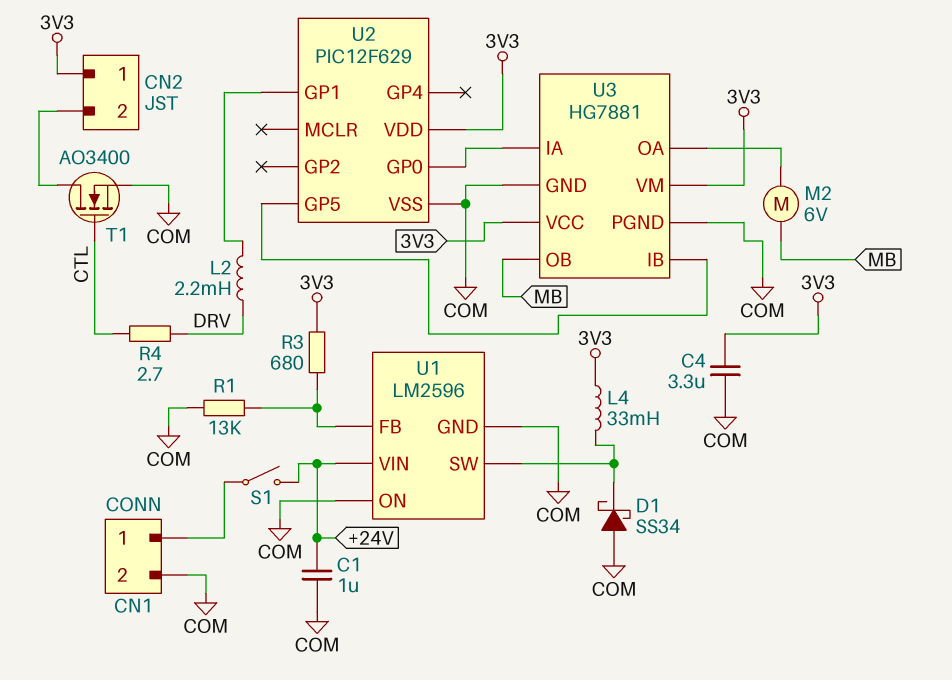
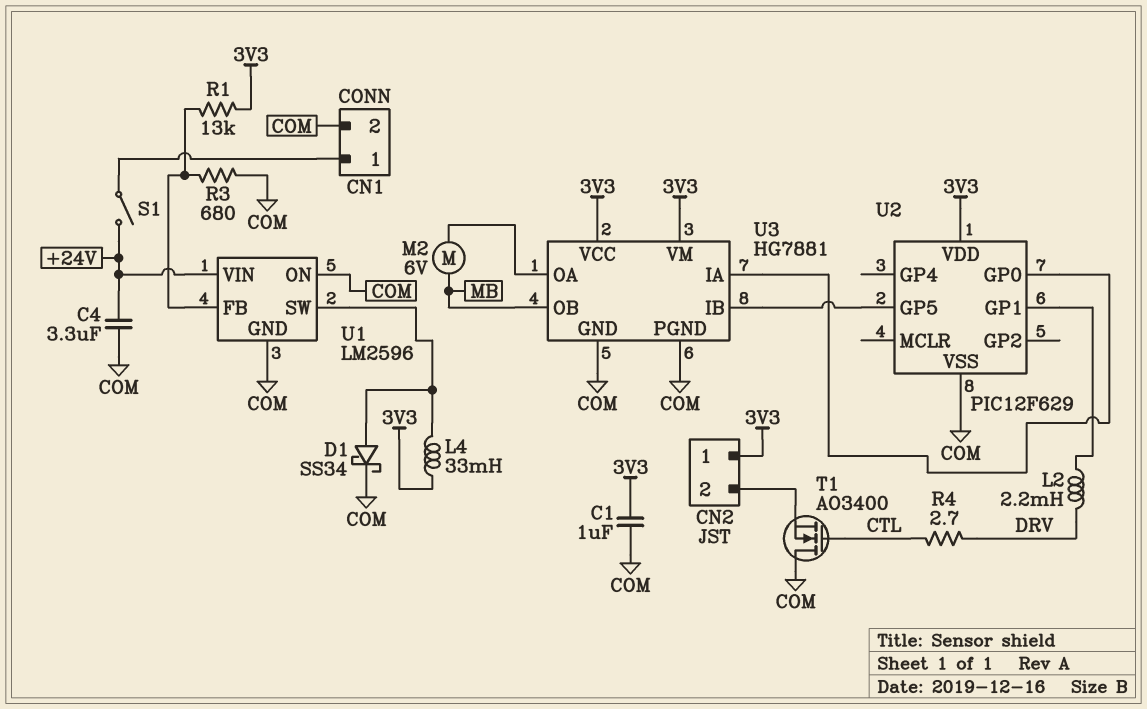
C1: 1uF (+24V, COM) -> 1uF (3V3, COM)
C4: 3.3uF (3V3, COM) -> 3.3uF (+24V, COM)
D1: schottky SS34 (A COM, K U1/SW) -> schottky SS34 (A U1/SW, K COM)
R1: 13k (COM, U1/FB) -> 13k (3V3, U1/FB)
R3: 680 (3V3, U1/FB) -> 680 (COM, U1/FB)
T1: NMOS AO3400 (G CTL, D CN2/2, S COM) -> NMOS AO3400 (G CTL, D COM, S CN2/2)

